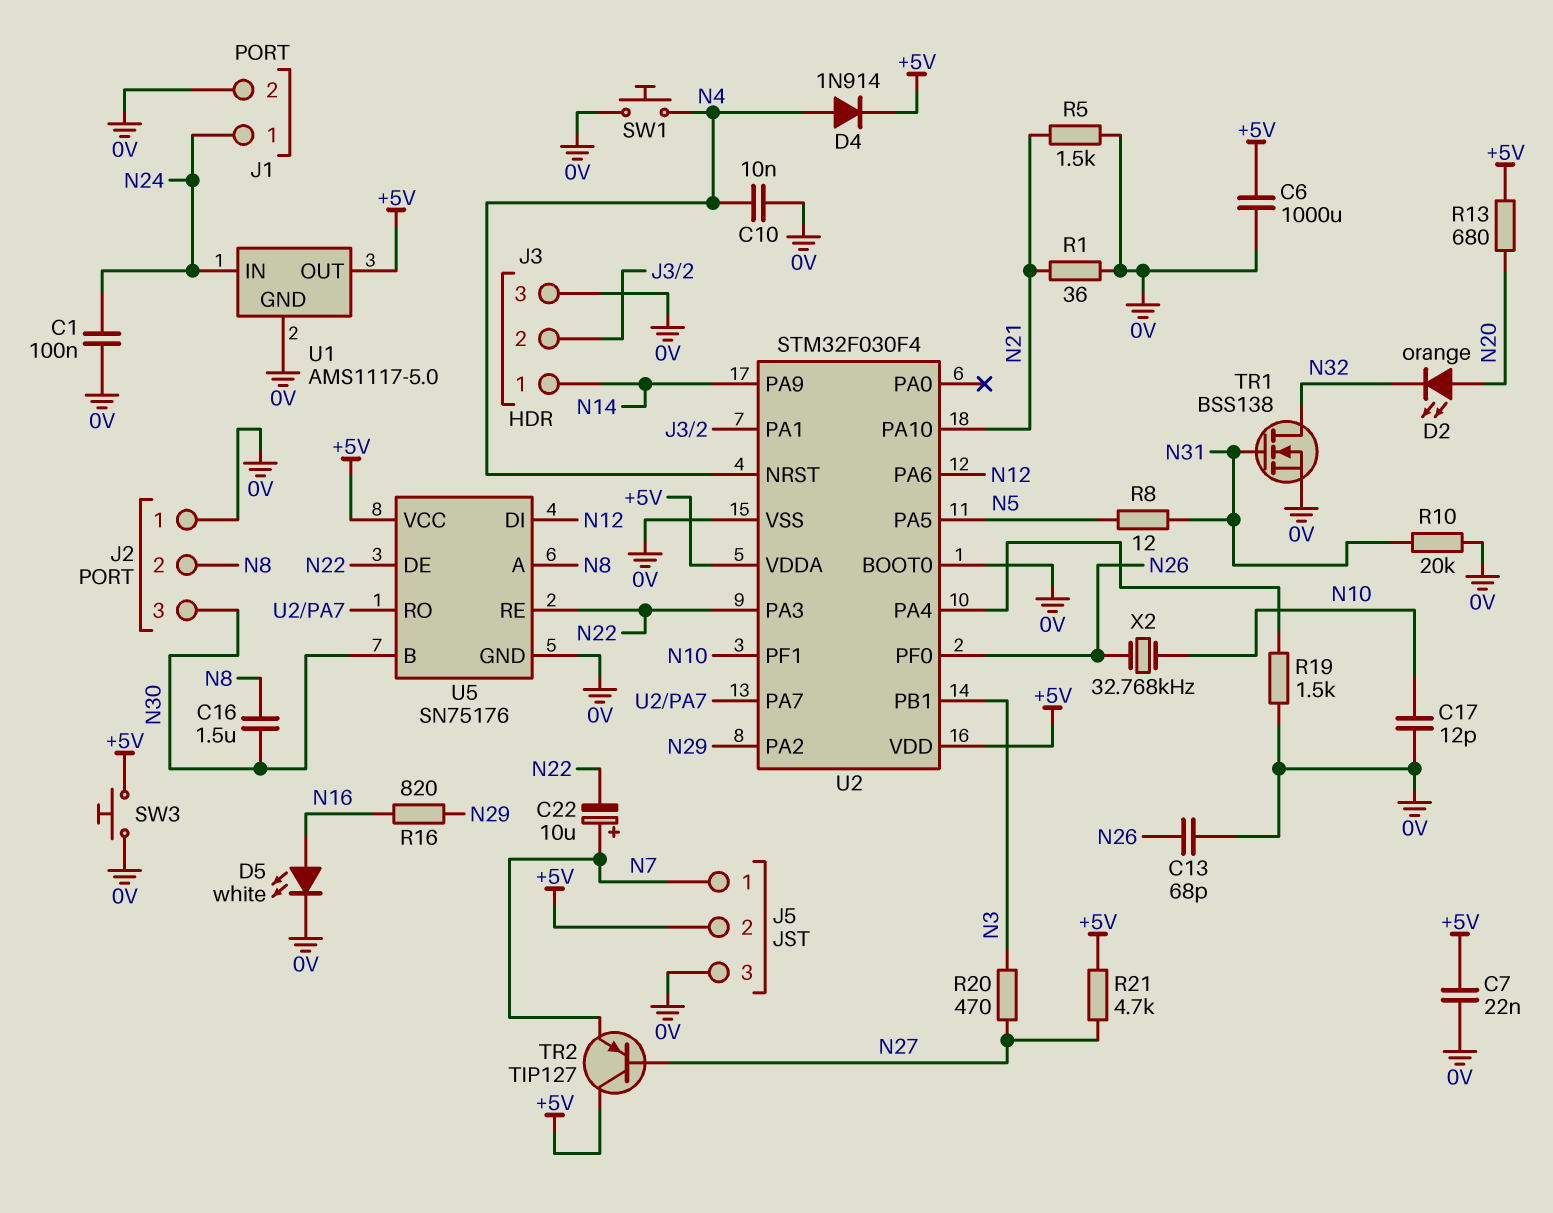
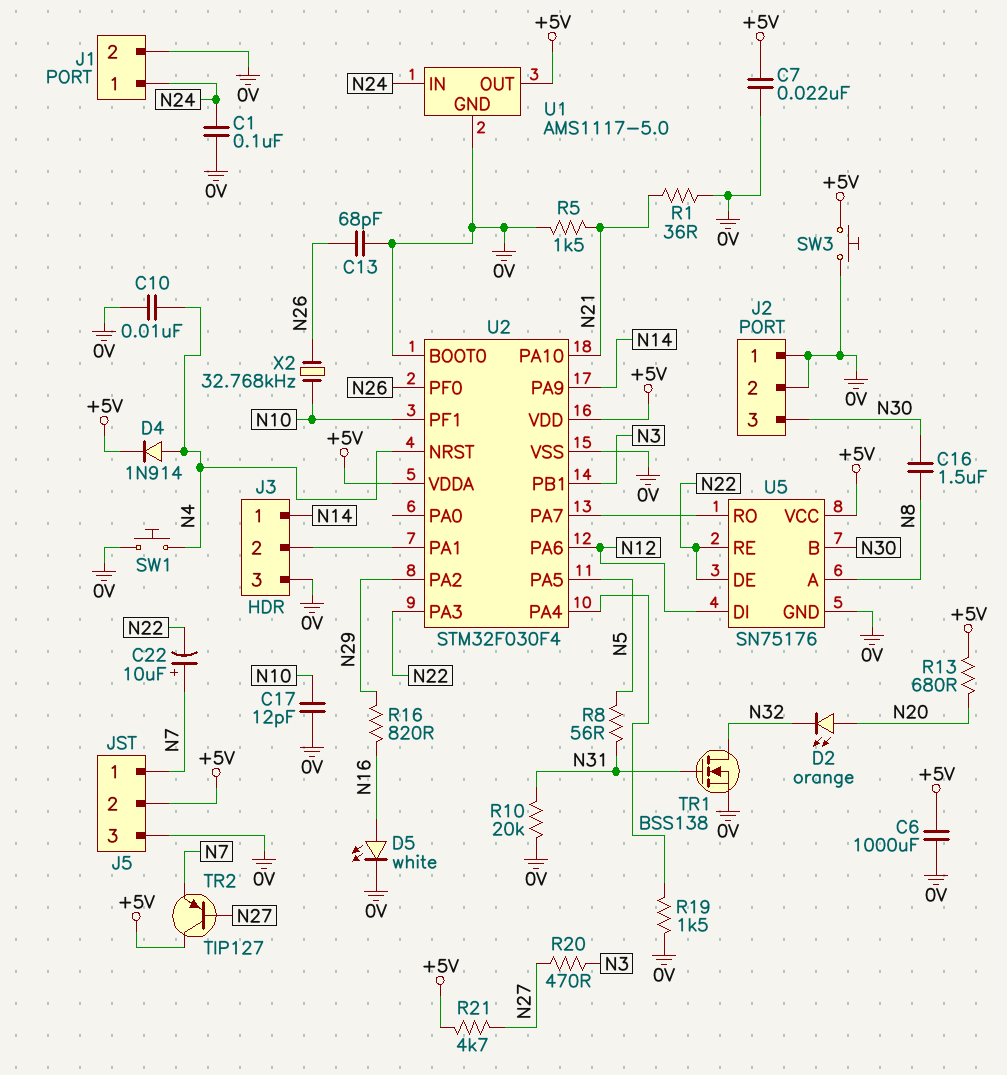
J2 pin 2: N8 -> 0V
R8: 12 (N5, N31) -> 56 (N5, N31)

